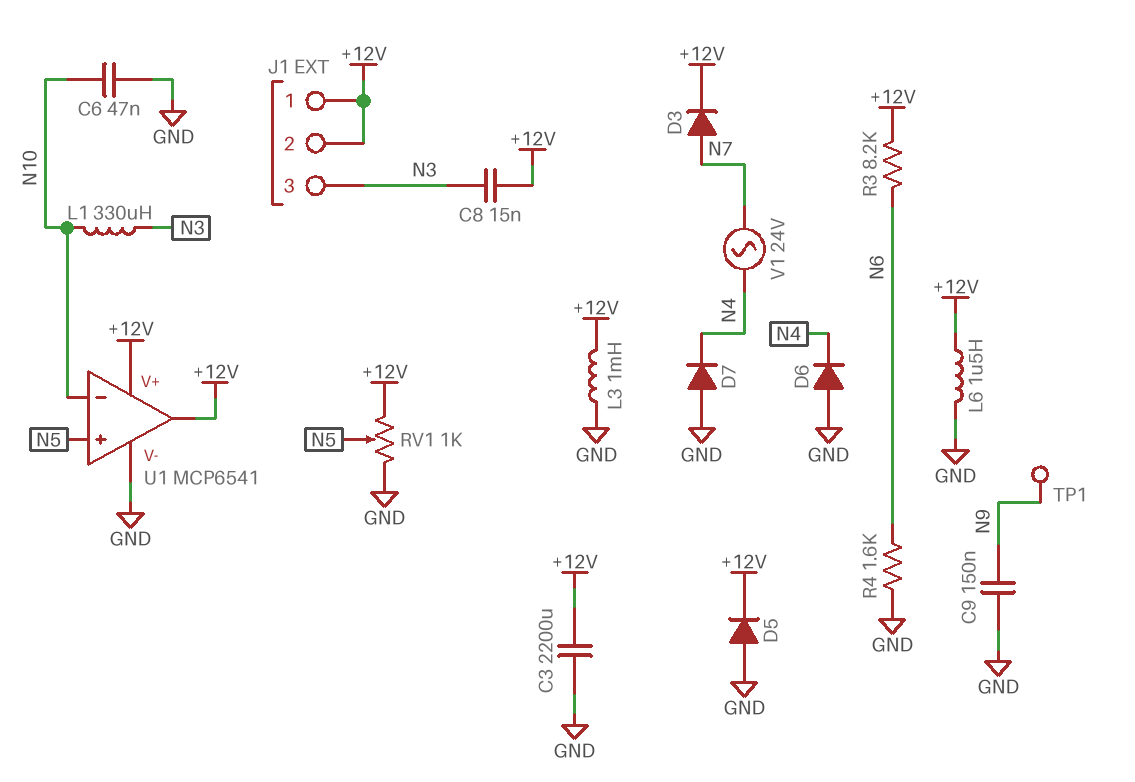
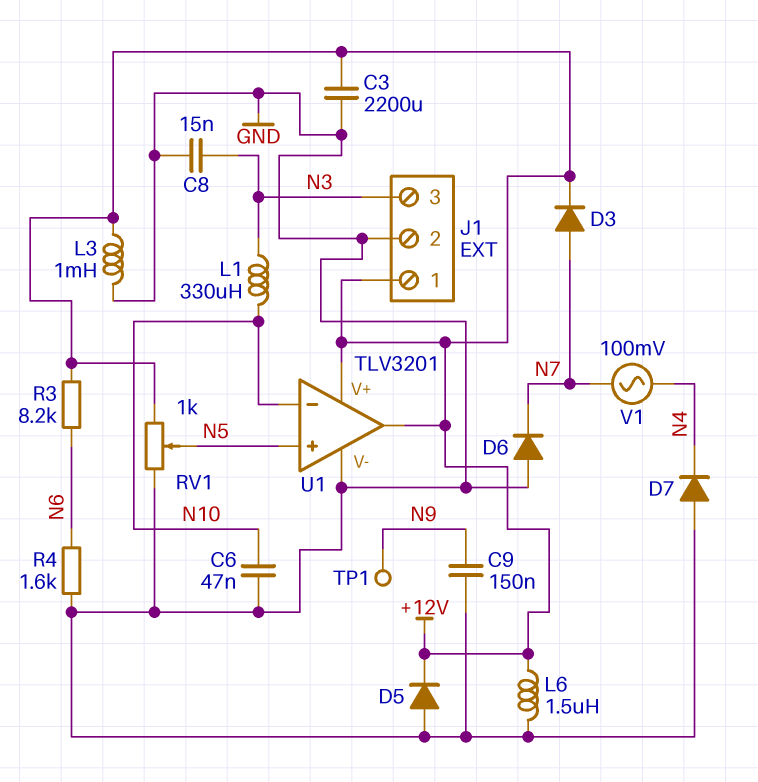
C8: 15nF (+12V, N3) -> 15nF (GND, N3)
D6: diode (A GND, K N4) -> diode (A GND, K N7)
J1 pin 2: +12V -> GND
U1: MCP6541 -> TLV3201
V1: AC 24V (N4, N7) -> AC 100mV (N4, N7)

